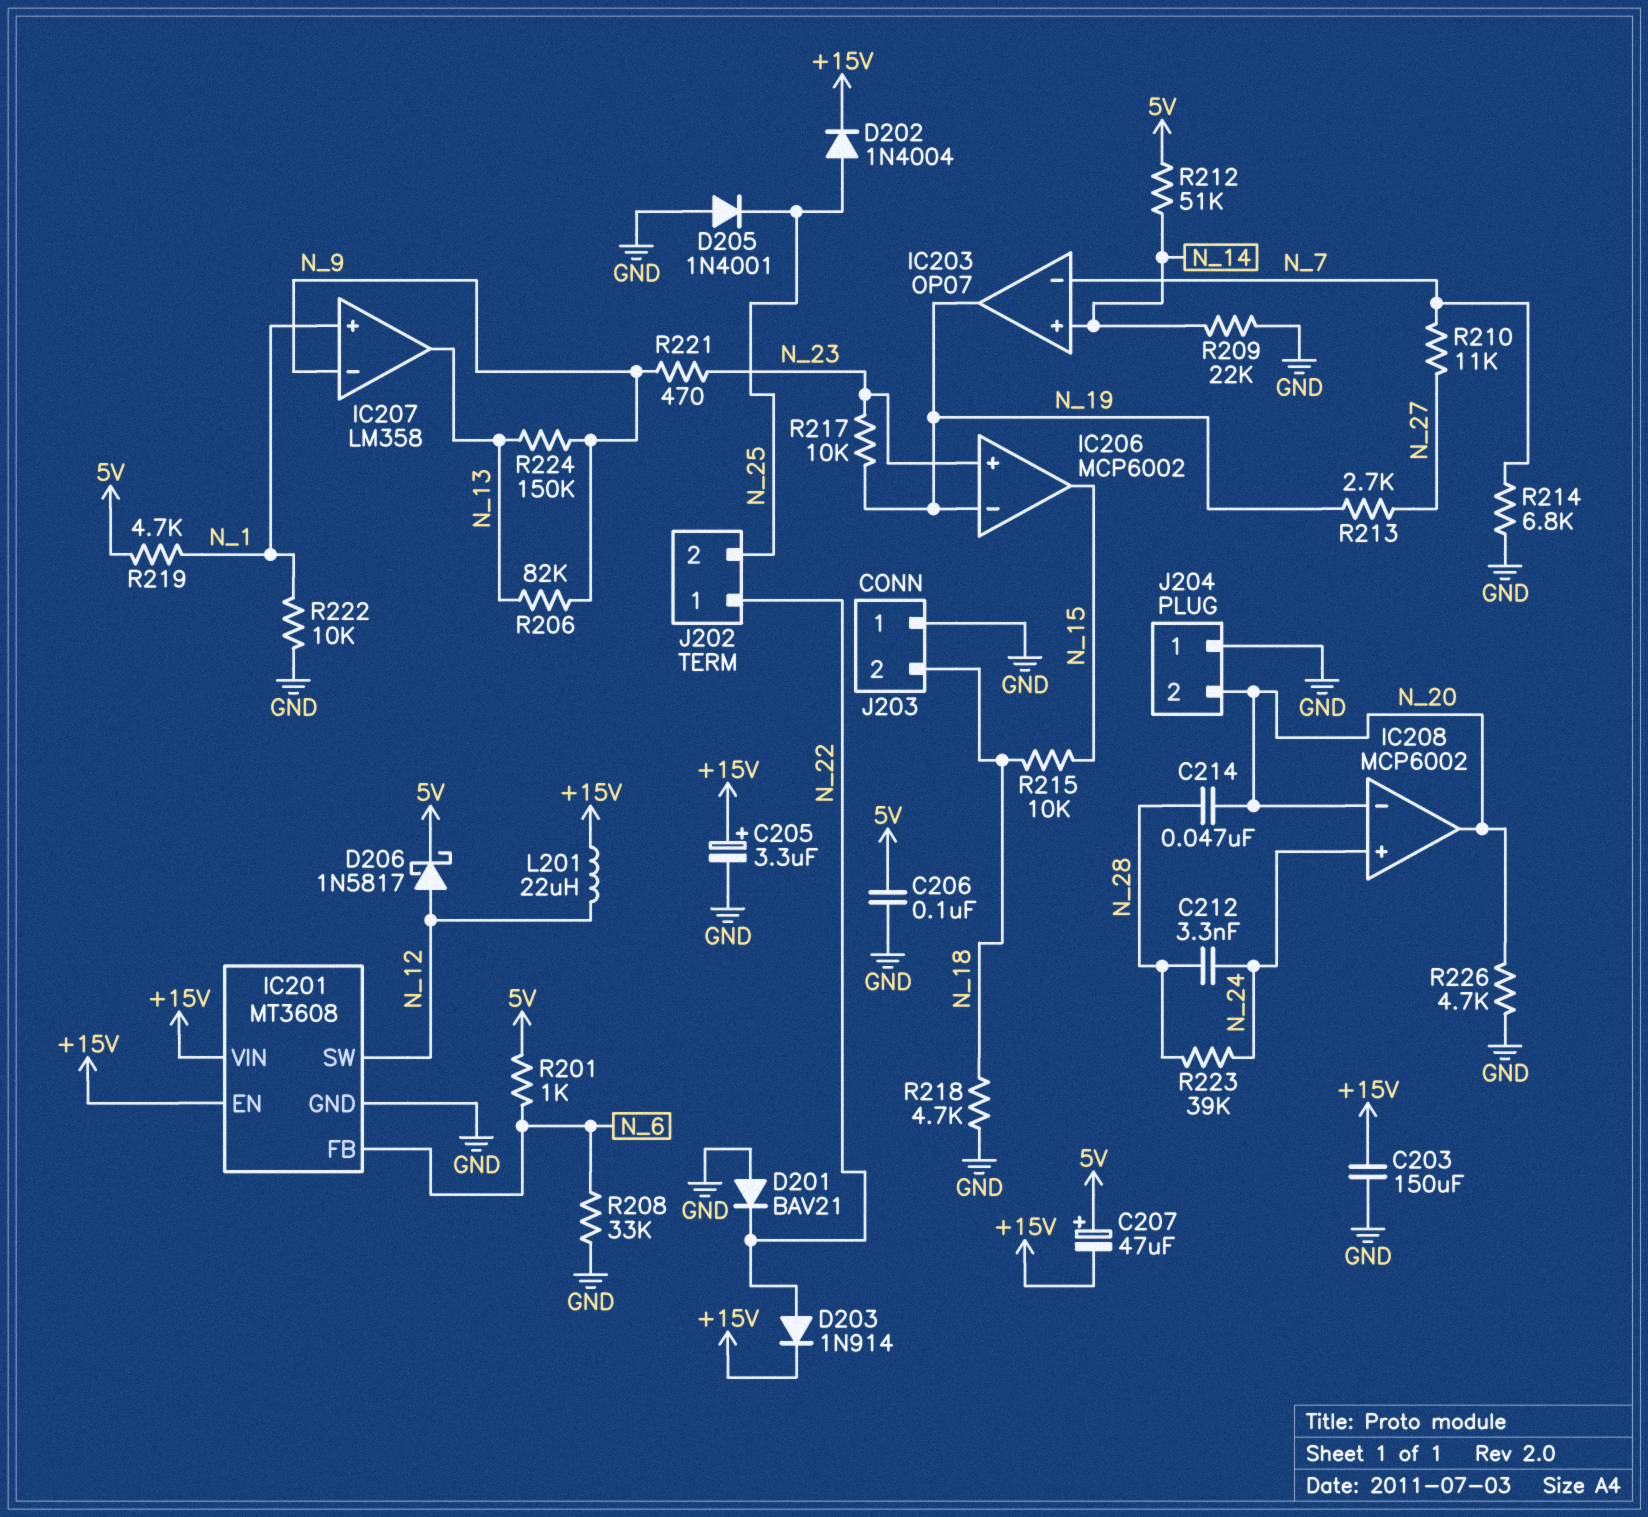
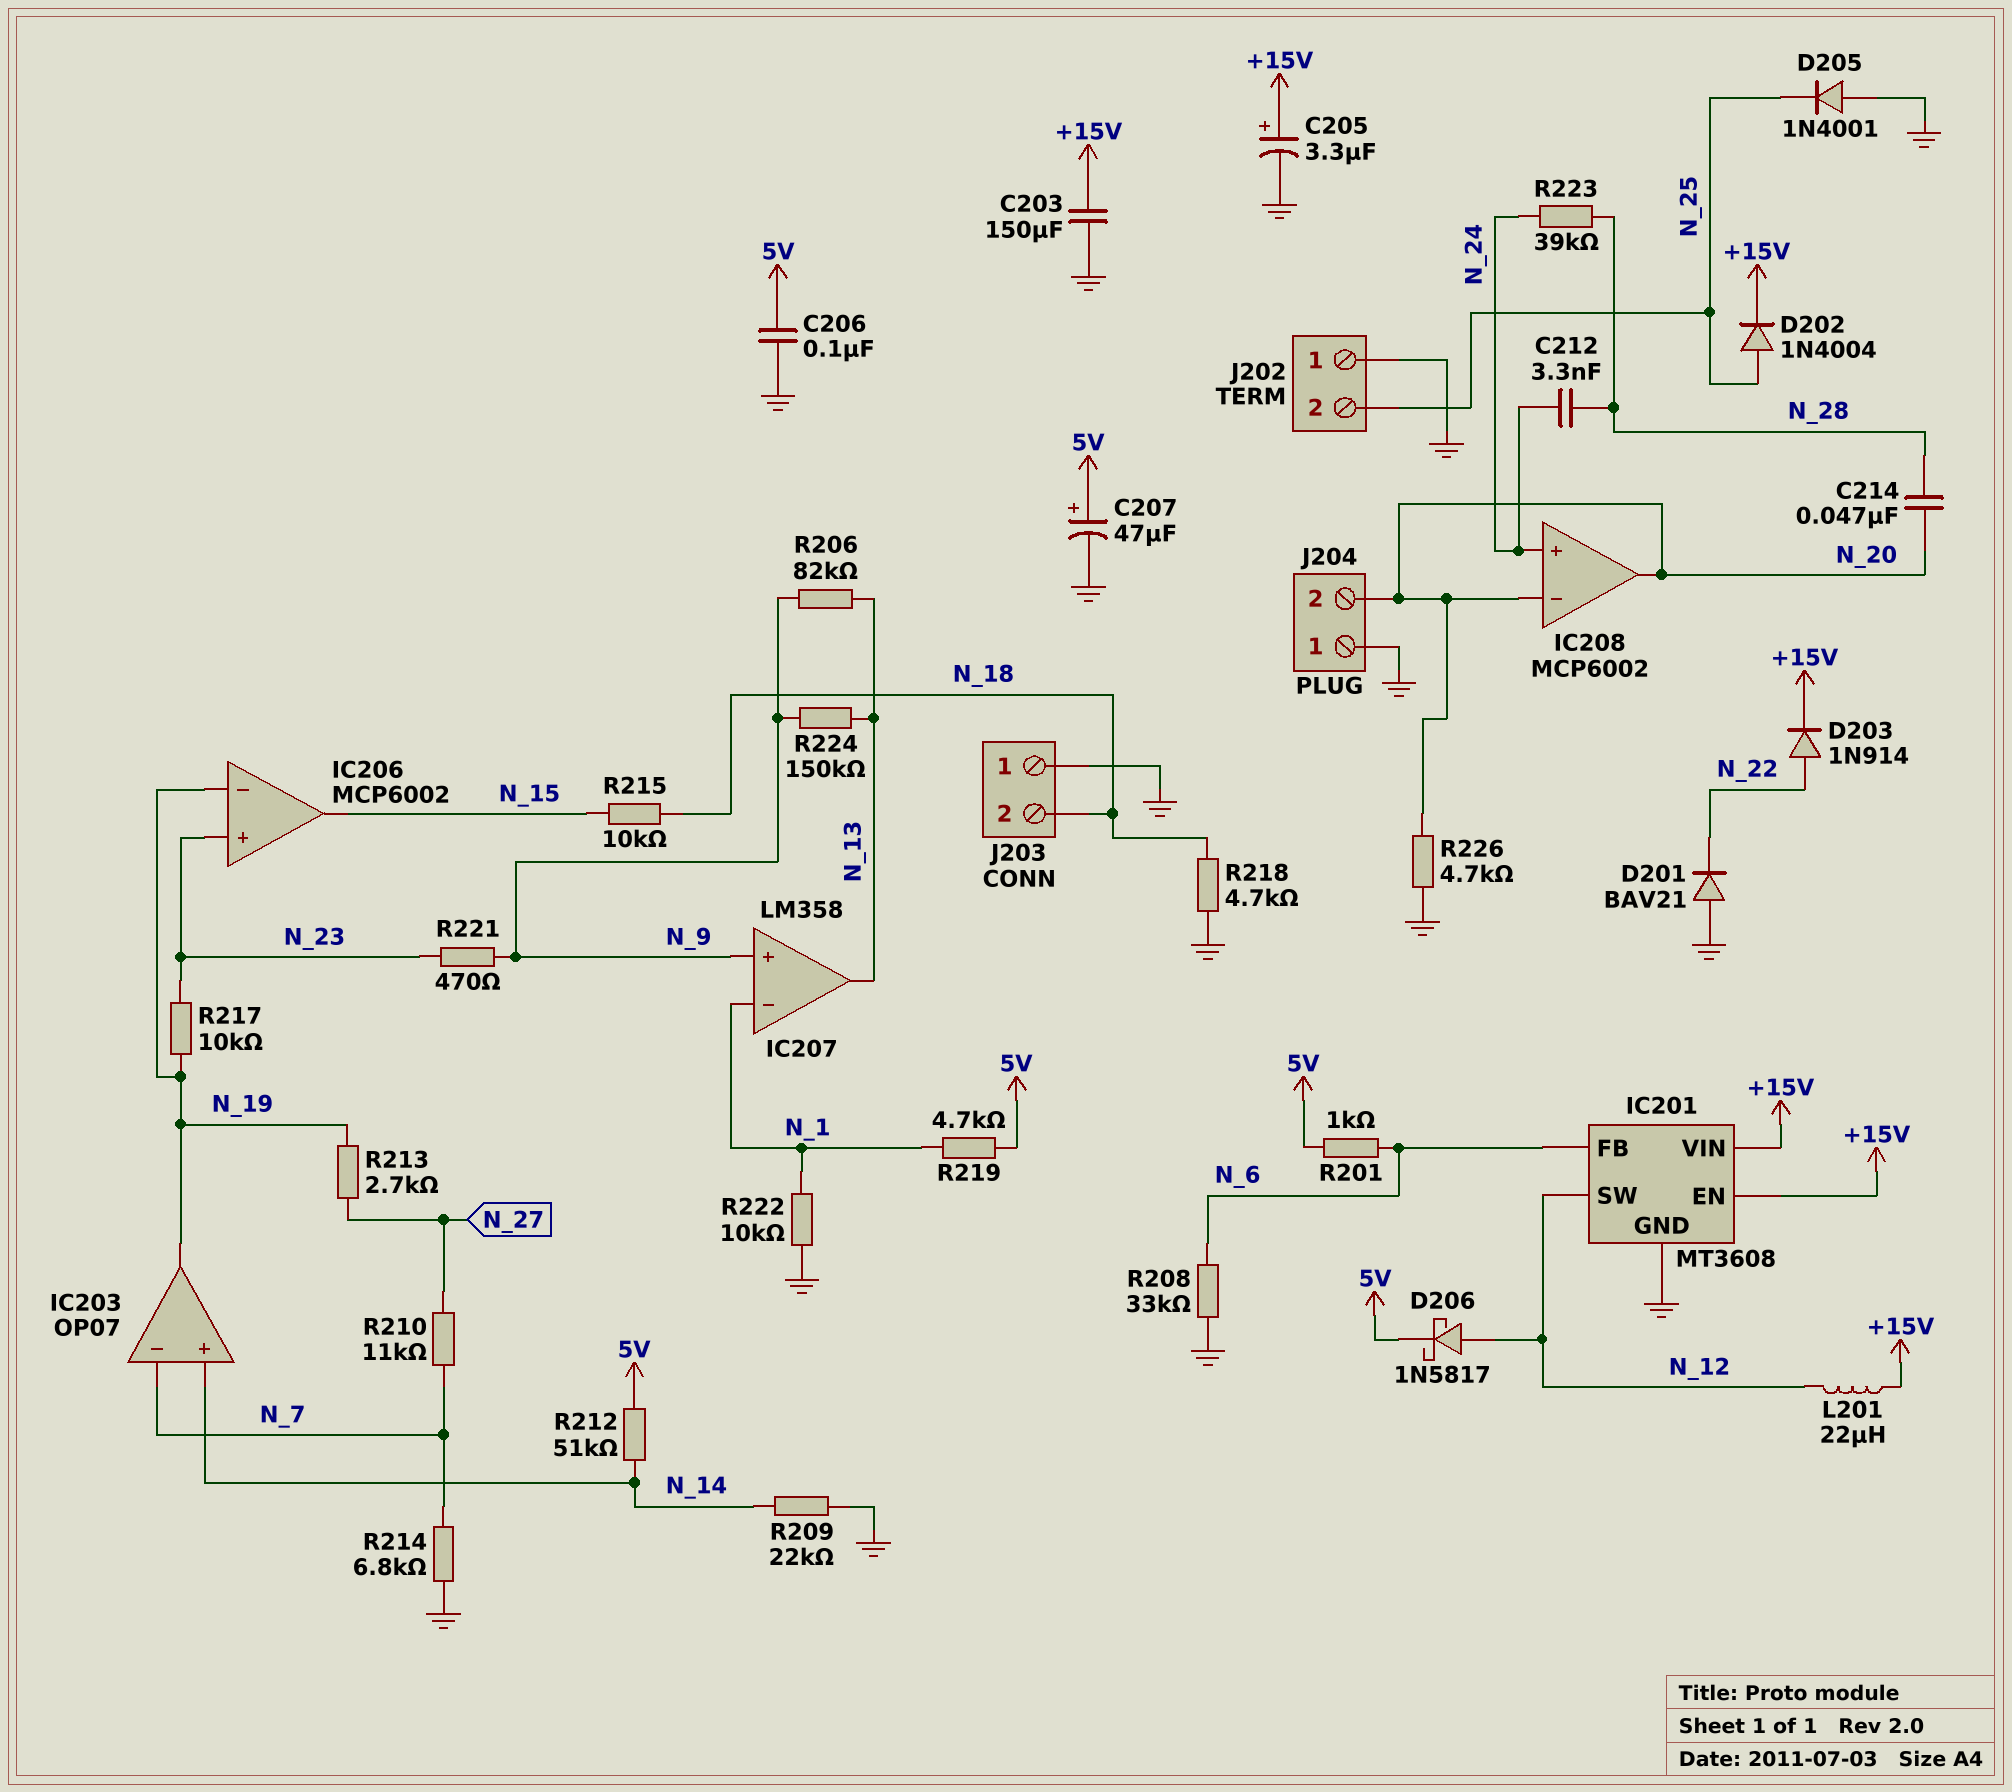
C207: 47uF (plus 5V, minus +15V) -> 47uF (plus 5V, minus GND)
IC207 pin in+: N_1 -> N_9
IC207 pin in-: N_9 -> N_1
J202 pin 1: N_22 -> GND

